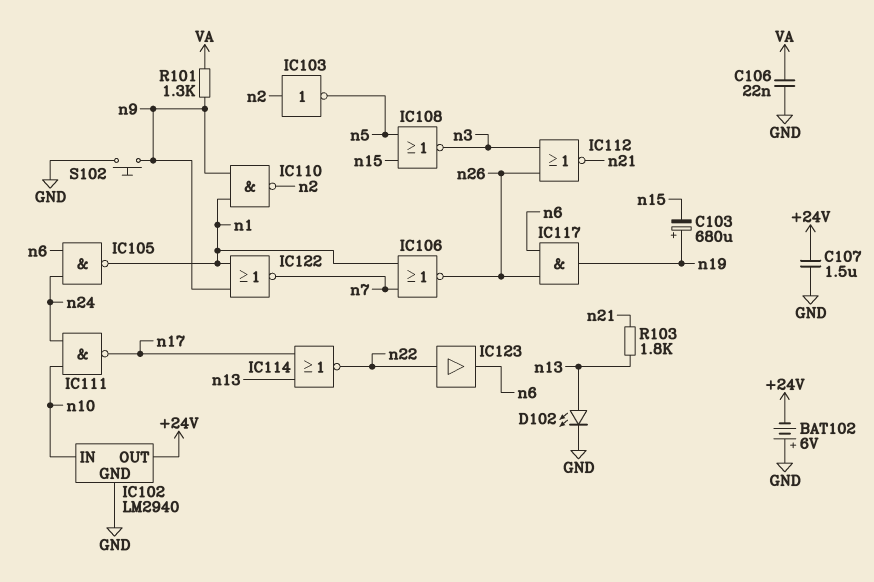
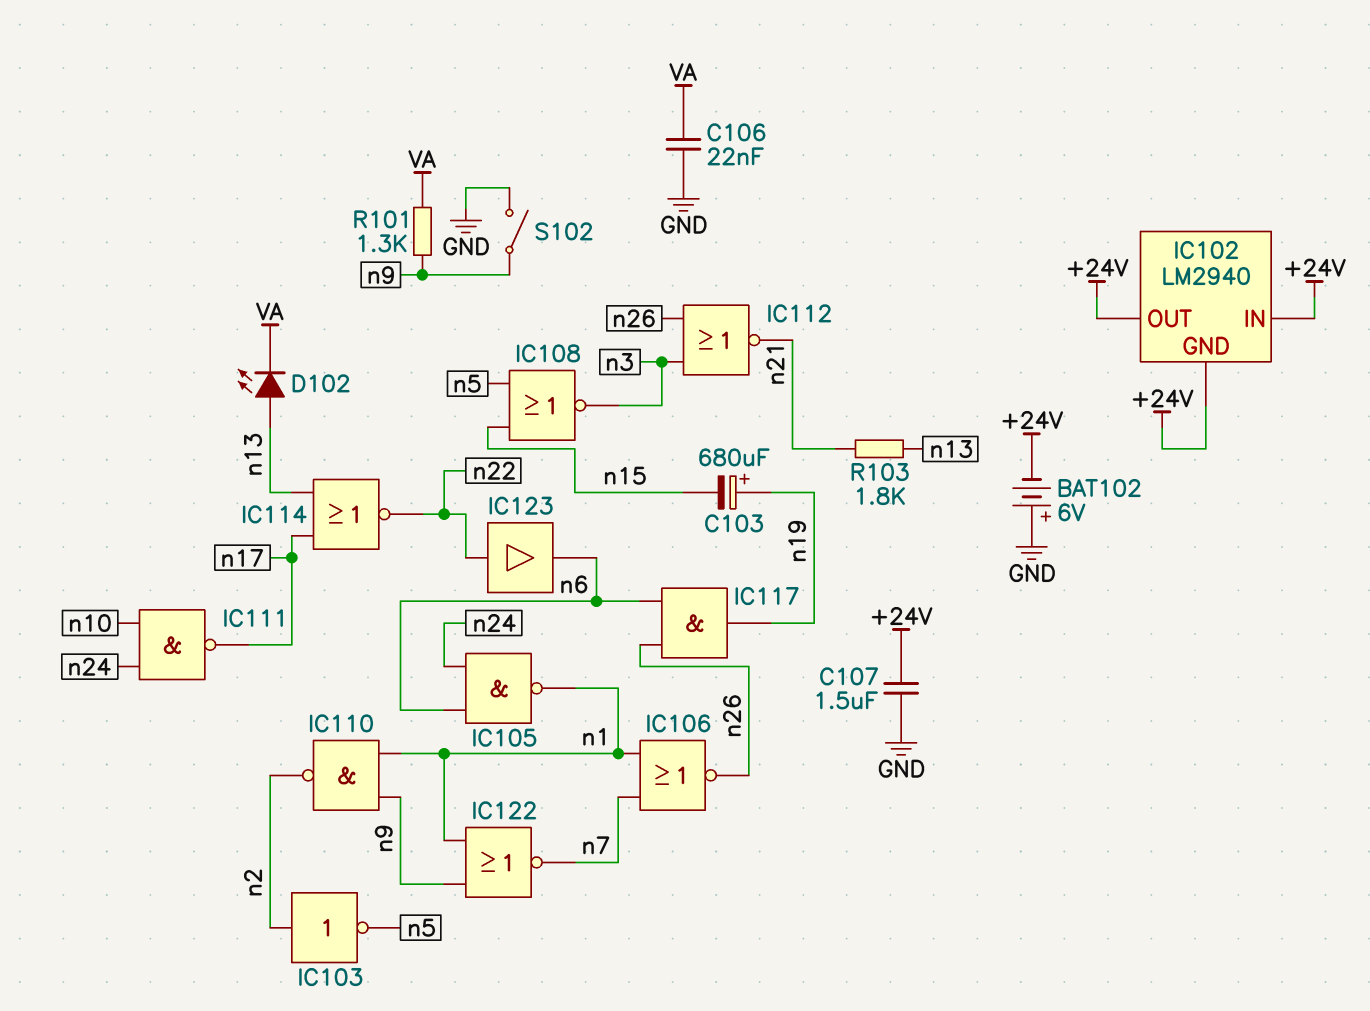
D102: LED (A n13, K GND) -> LED (A n13, K VA)
IC102 pin GND: GND -> +24V
IC102 pin IN: n10 -> +24V
S102: button (GND, n9) -> switch (GND, n9)

